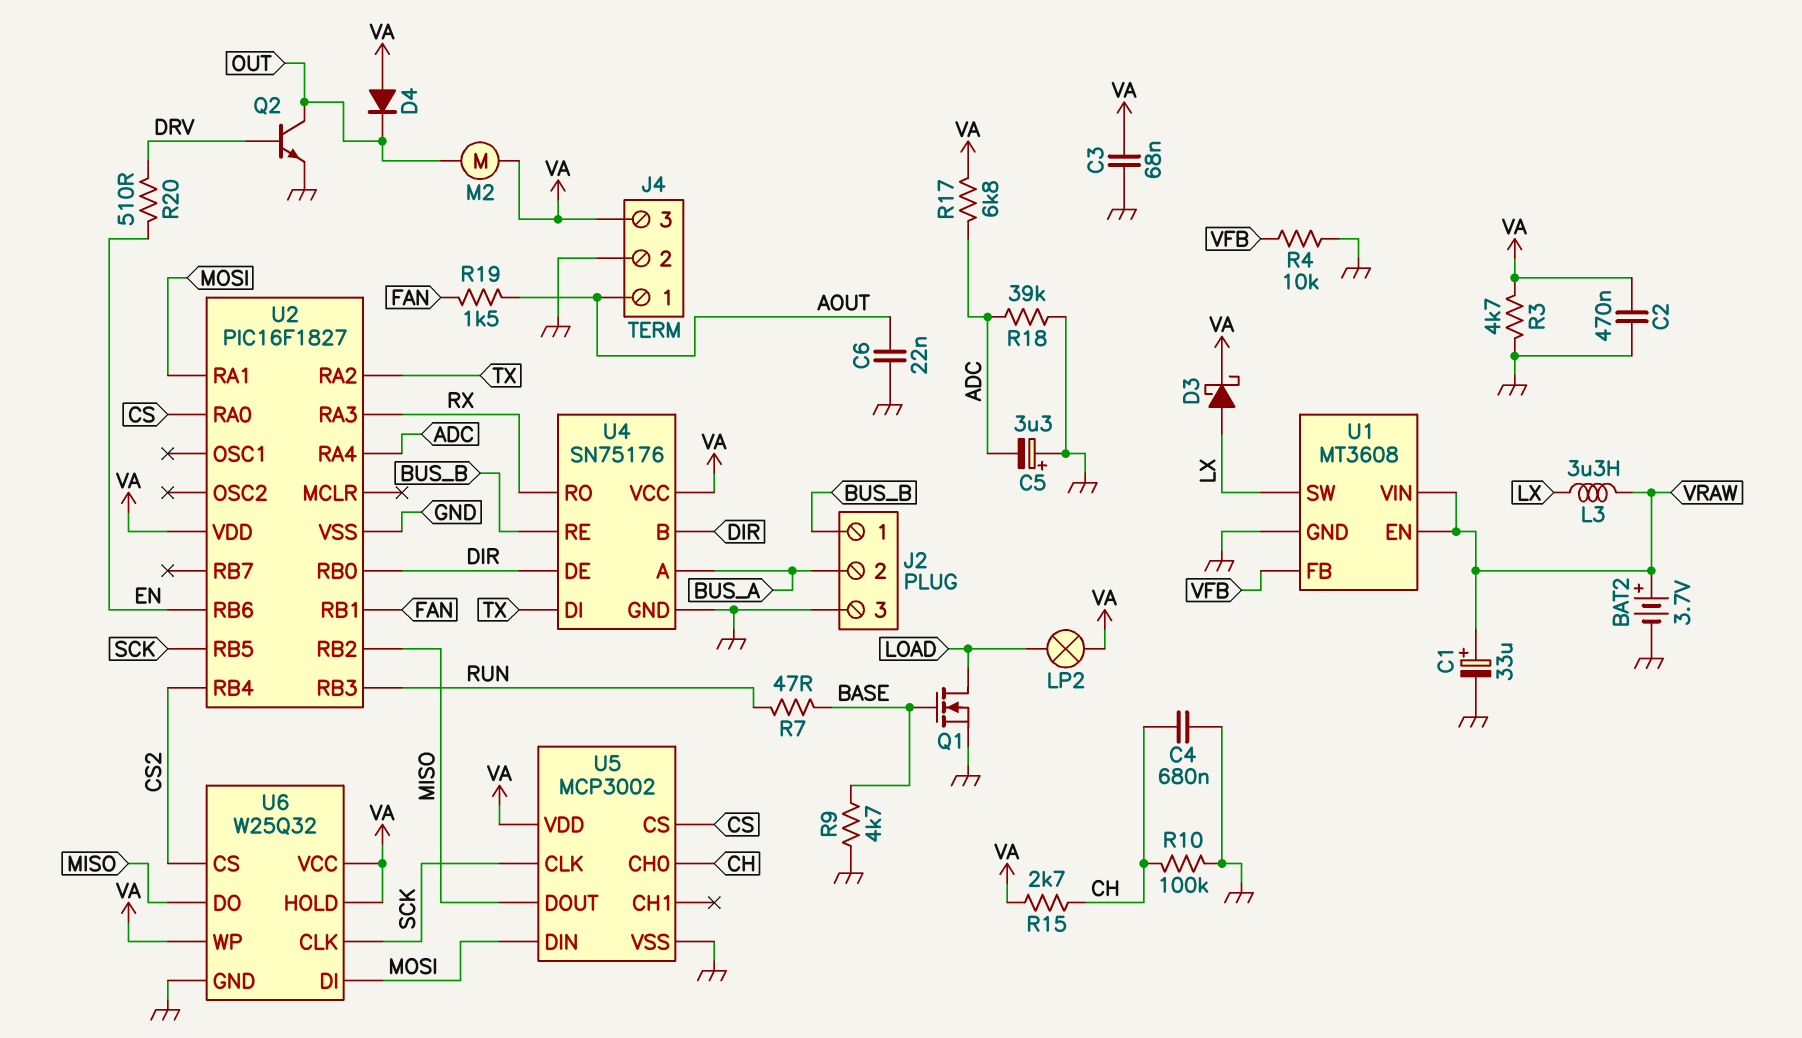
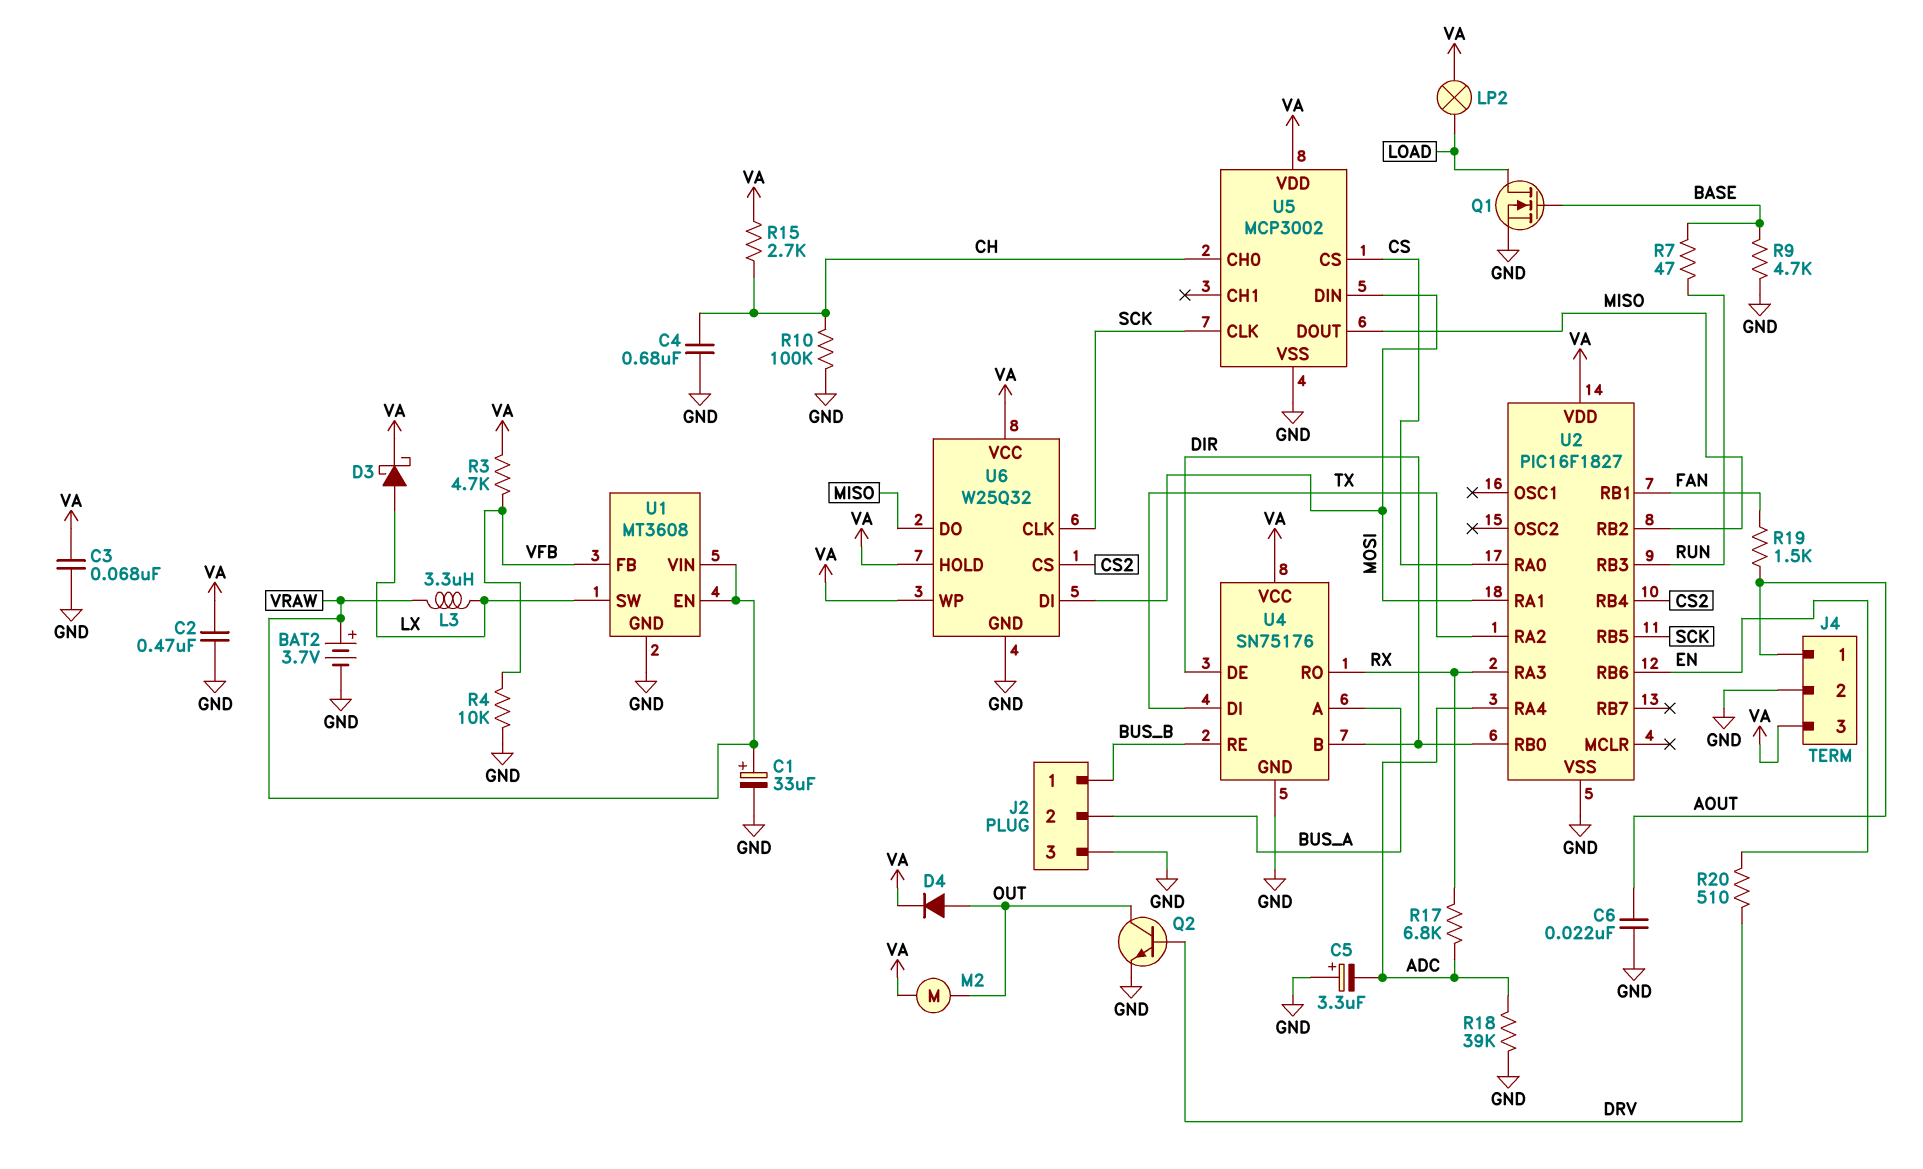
D4: diode (A VA, K OUT) -> diode (A OUT, K VA)
R3: 4.7k (GND, VA) -> 4.7k (VA, VFB)
R17: 6.8k (ADC, VA) -> 6.8k (ADC, RX)

